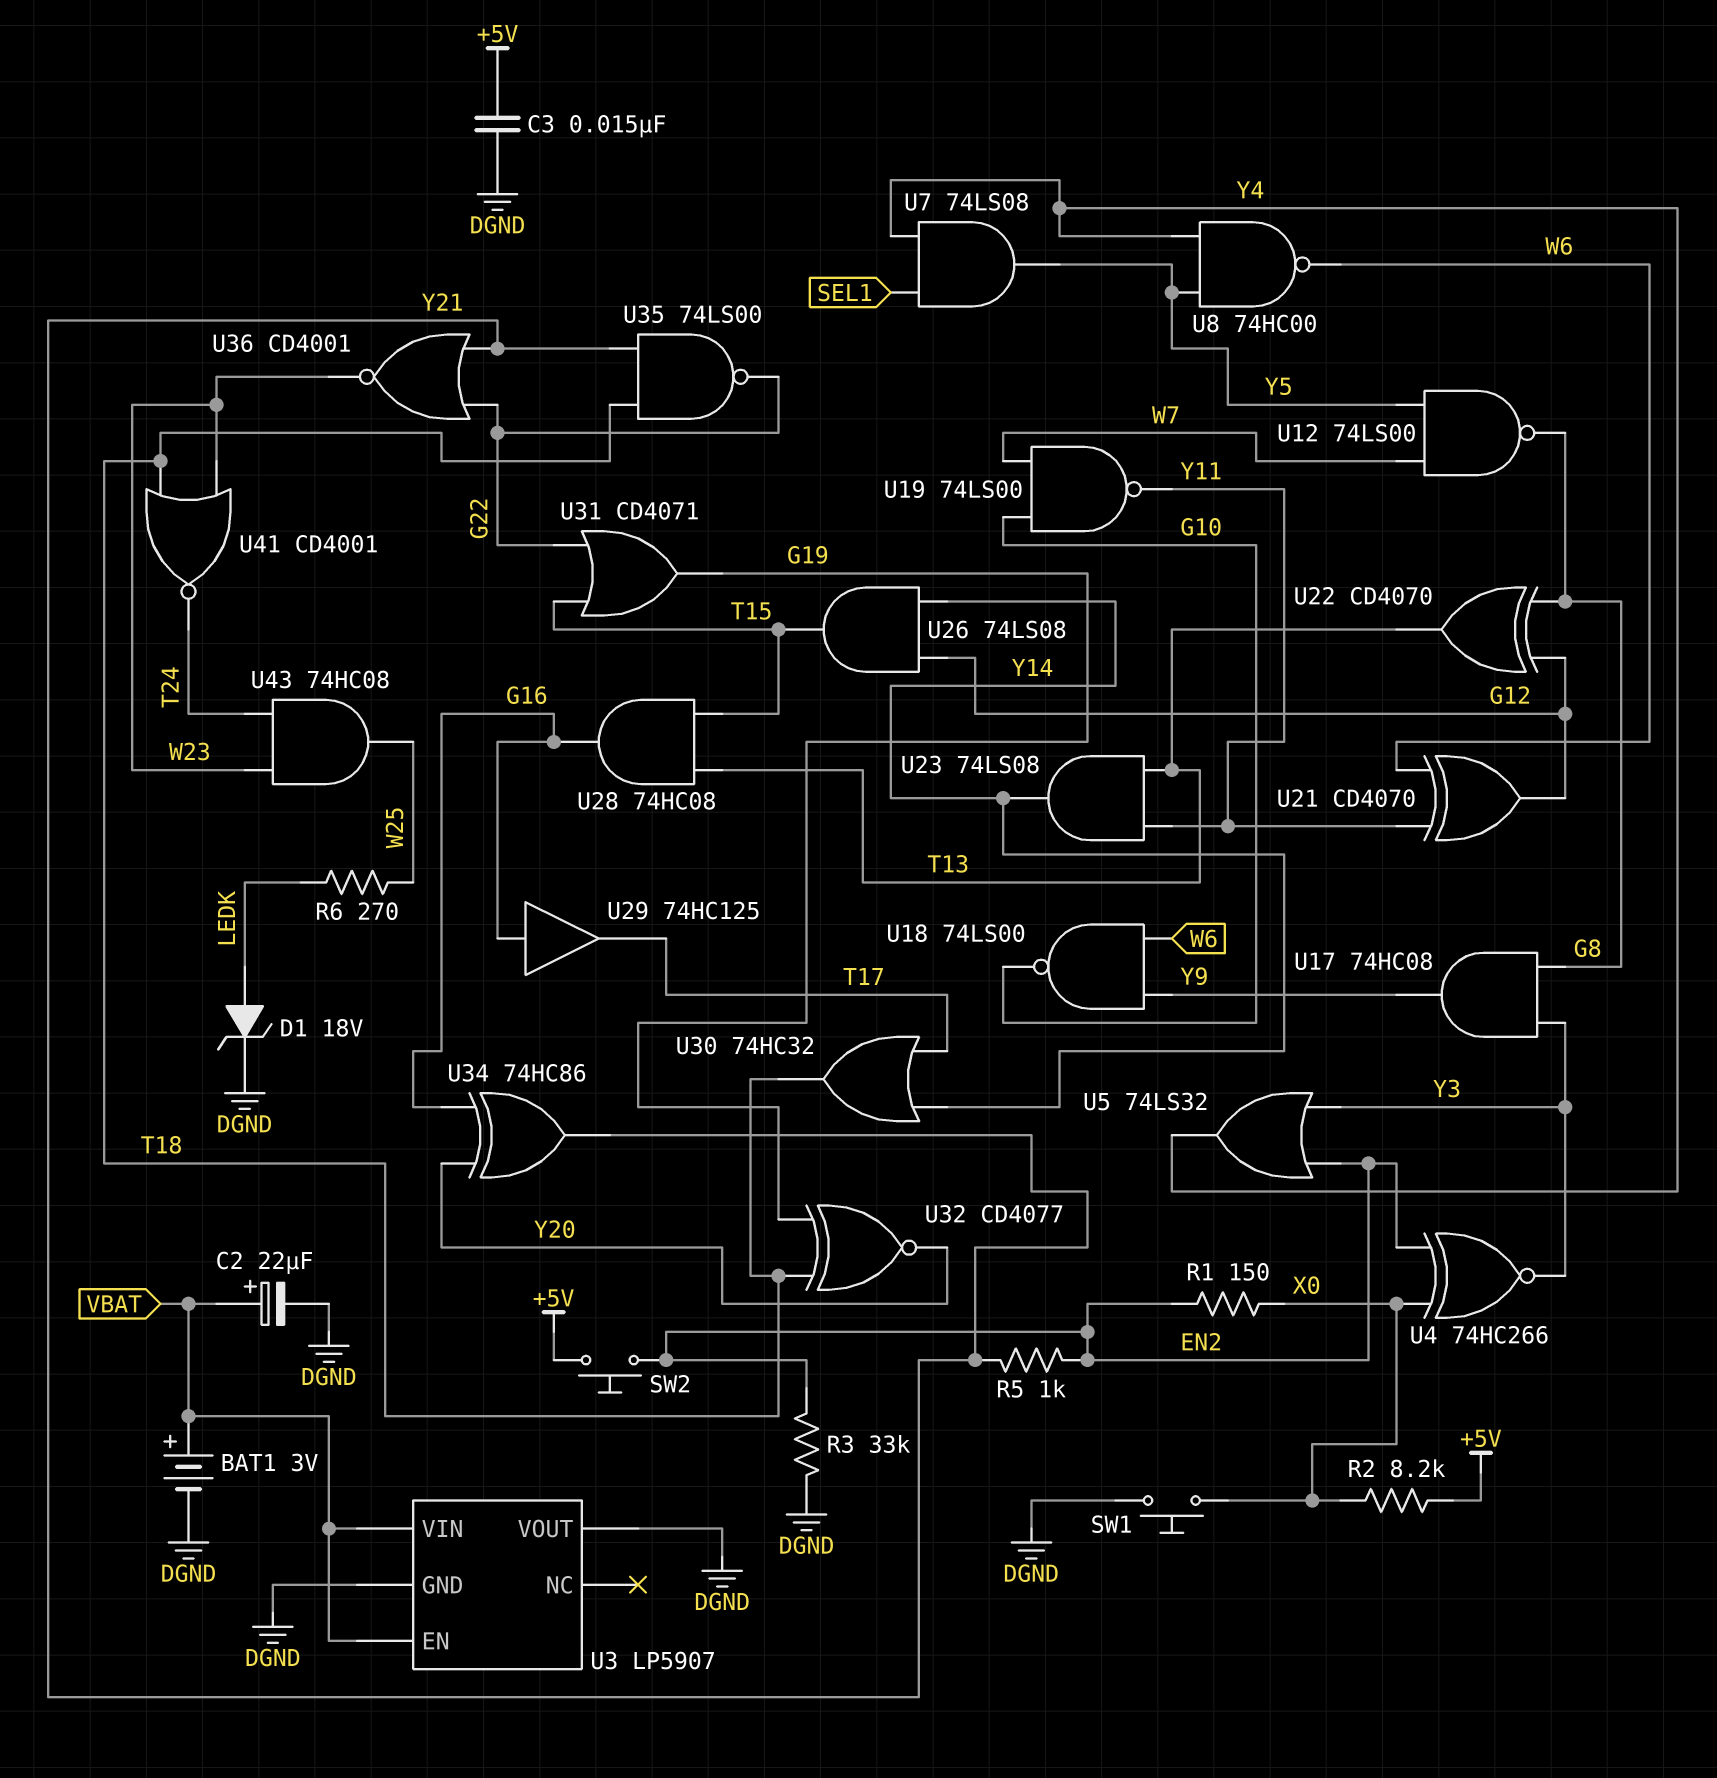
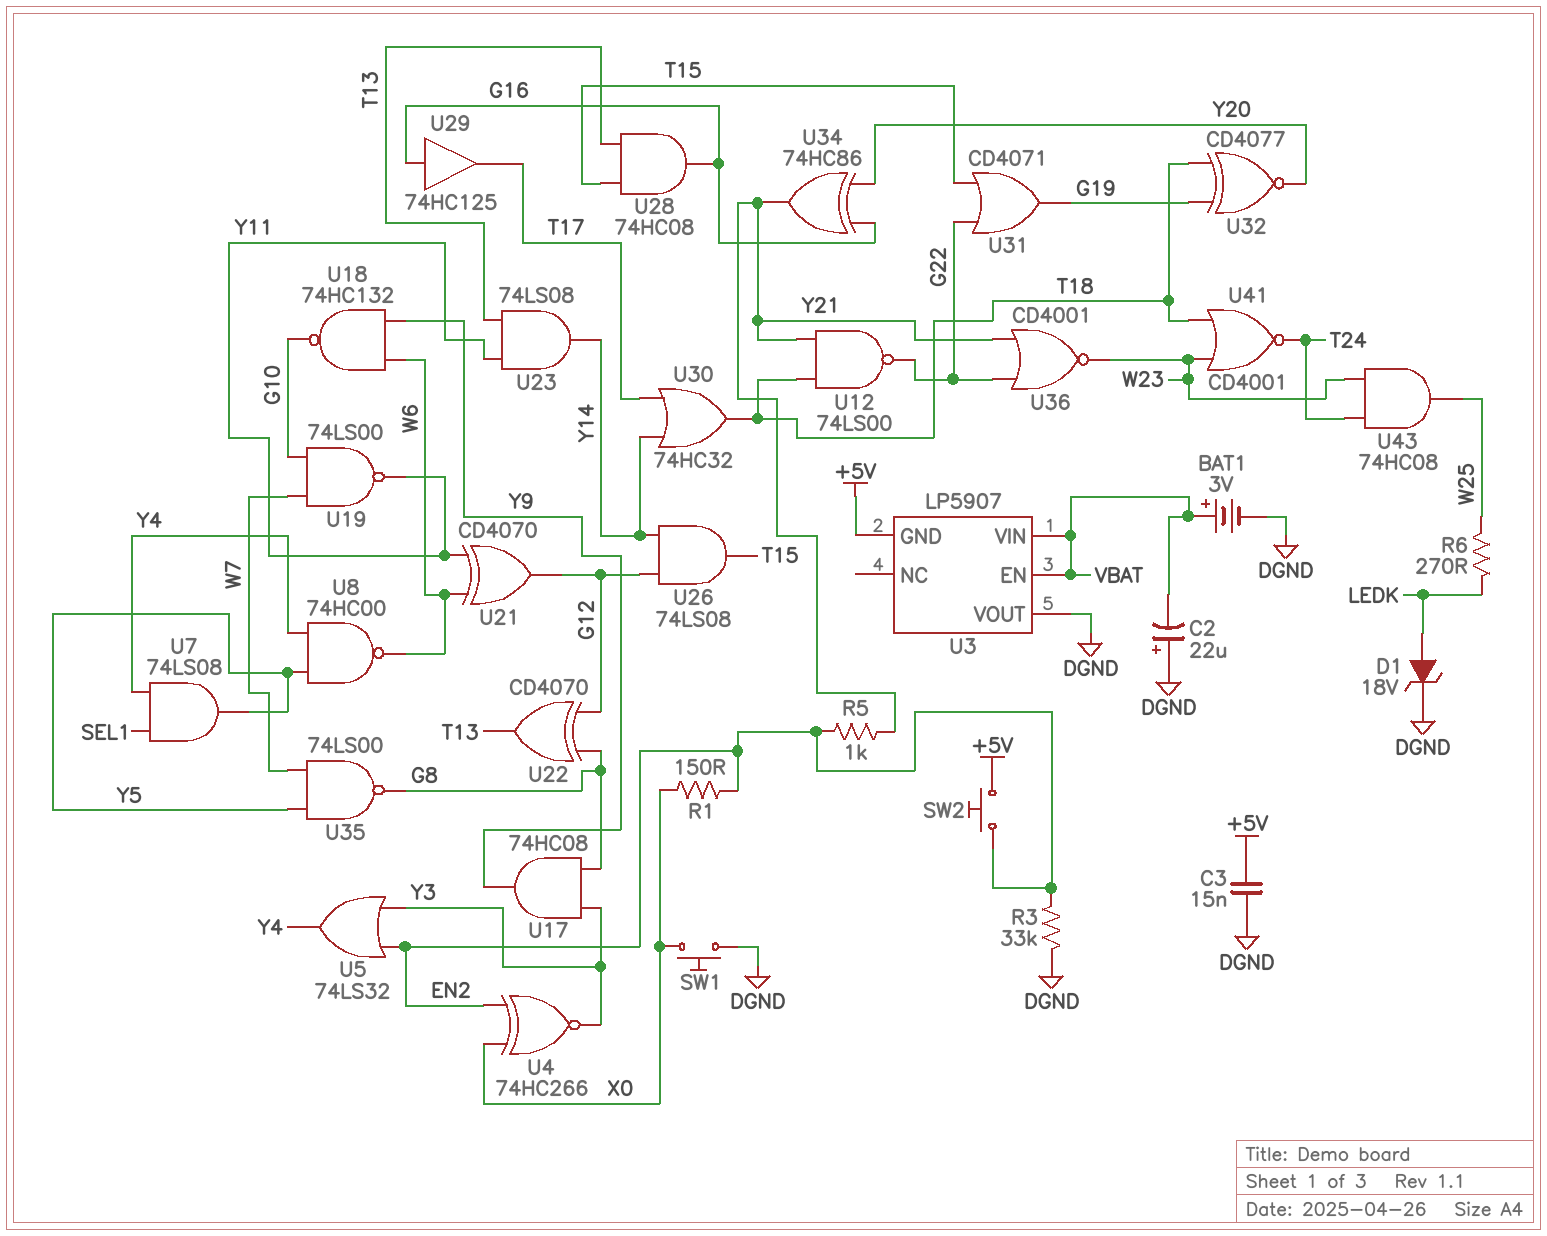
C2: 22uF (plus VBAT, minus DGND) -> 22uF (plus DGND, minus VBAT)
R2: 8.2k (+5V, X0) -> none
U3 pin GND: DGND -> +5V
U12: NAND 74LS00 (in W7, in Y5, out G8) -> NAND 74LS00 (in T18, in Y21, out G22)
U18: NAND 74LS00 (in W6, in Y9, out G10) -> NAND 74HC132 (in W6, in Y9, out G10)
U35: NAND 74LS00 (in T18, in Y21, out G22) -> NAND 74LS00 (in W7, in Y5, out G8)

